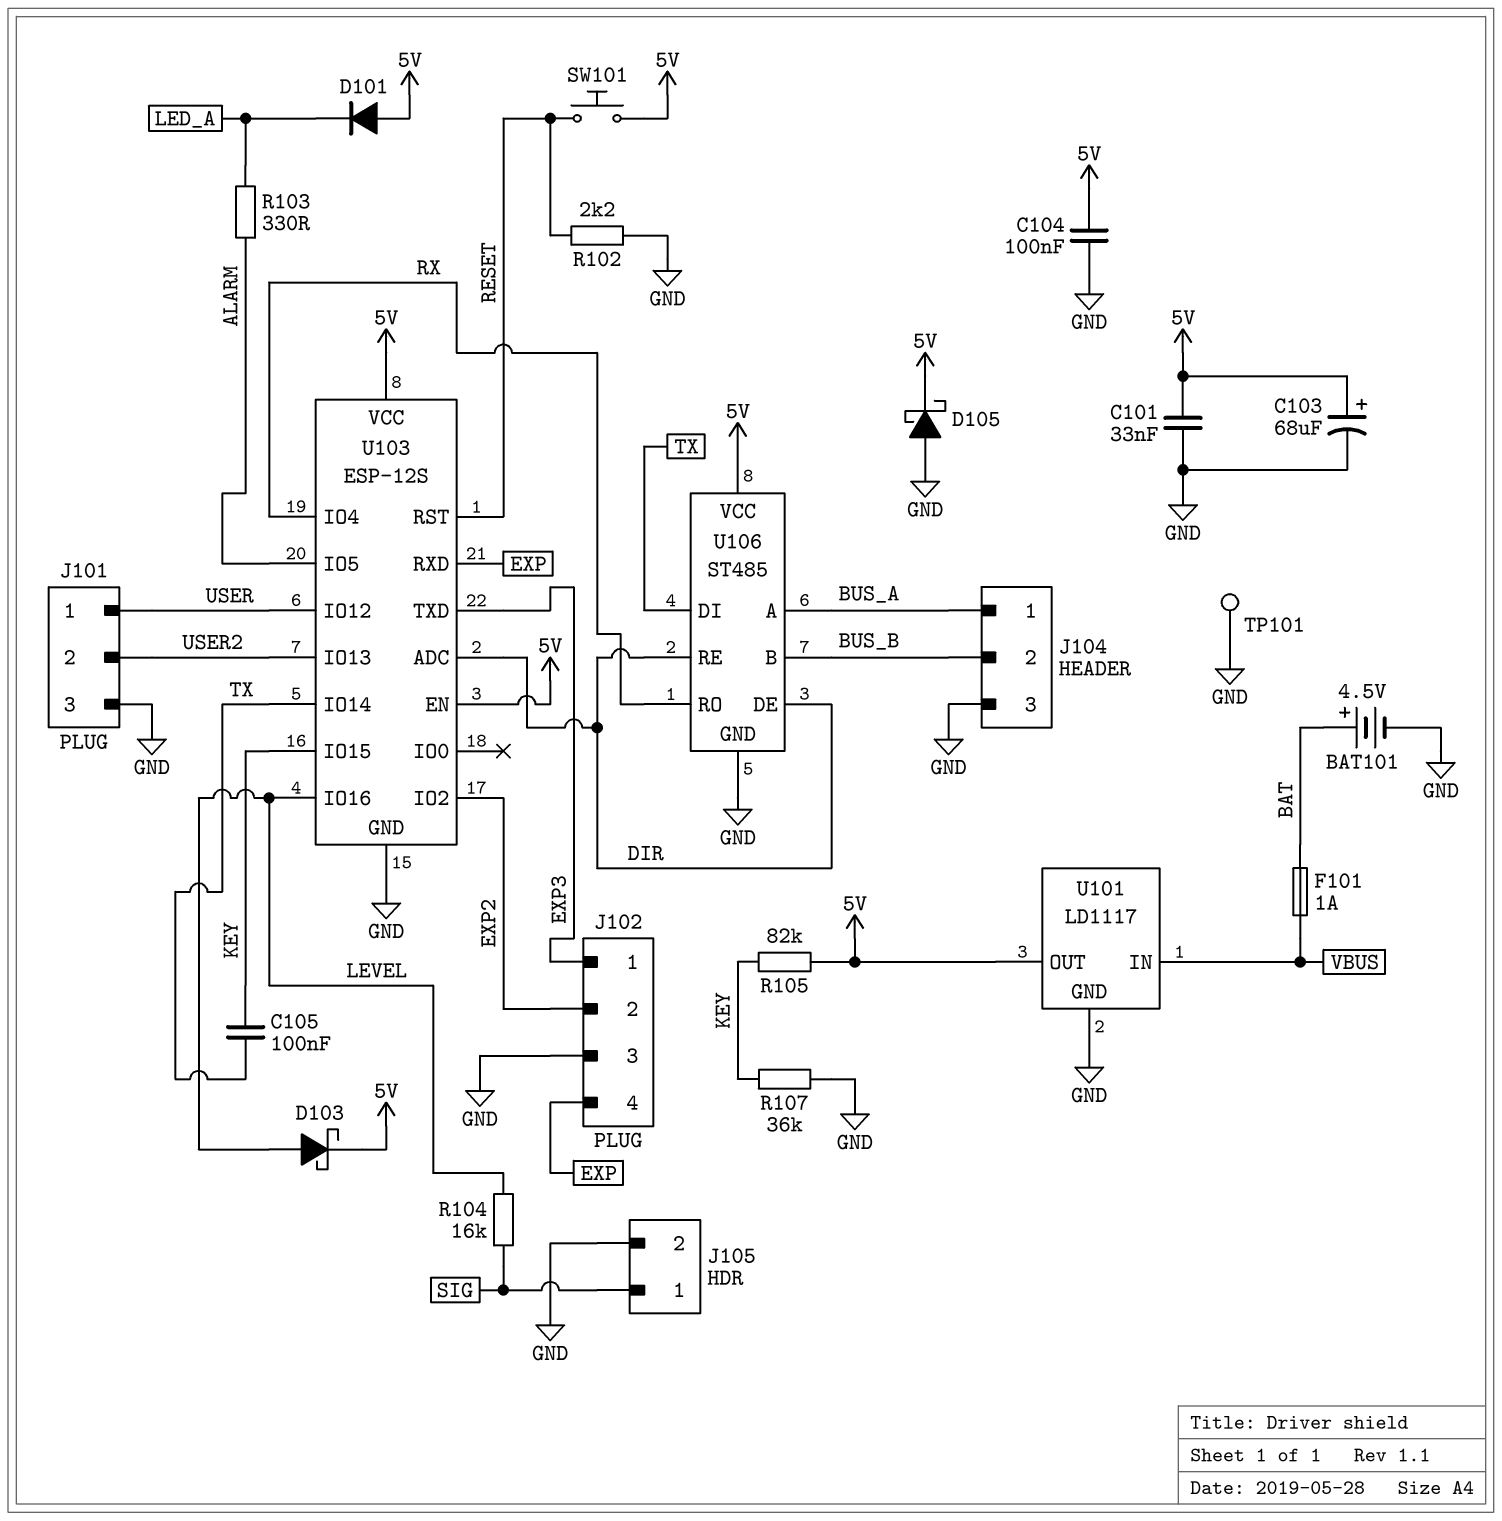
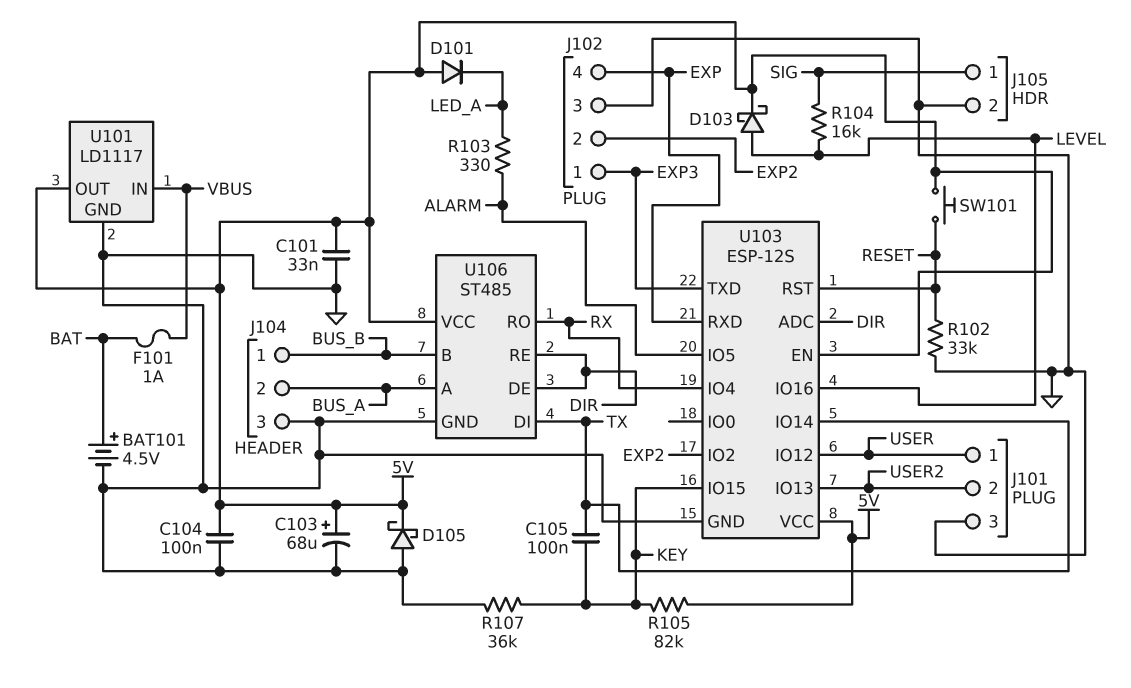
J104 pin 1: BUS_A -> BUS_B
J104 pin 2: BUS_B -> BUS_A
R102: 2.2k (GND, RESET) -> 33k (GND, RESET)
TP101: test point (GND) -> none

